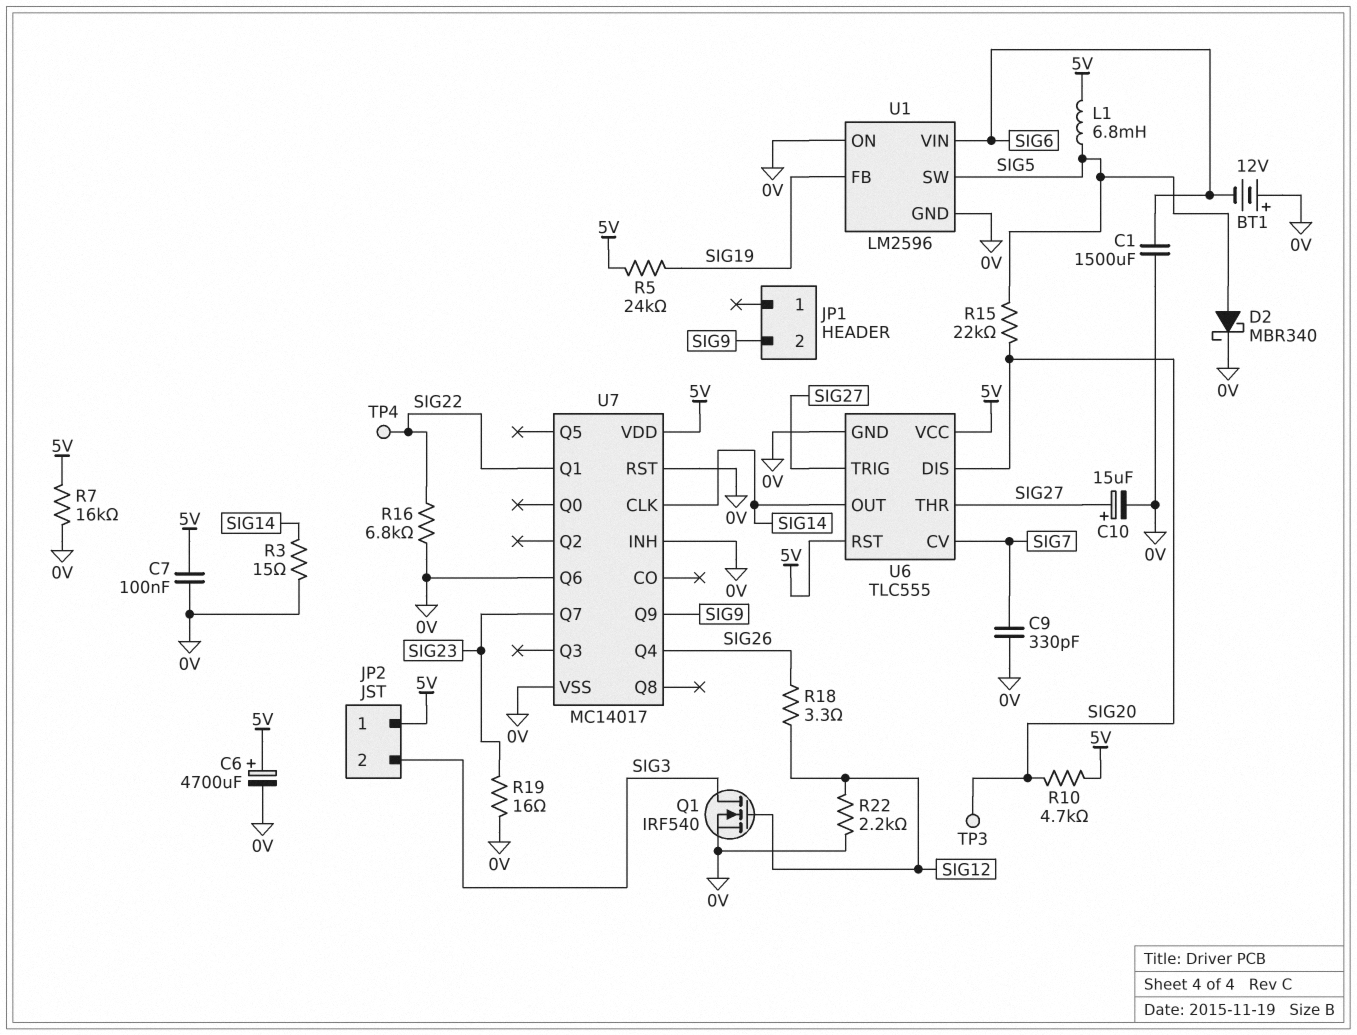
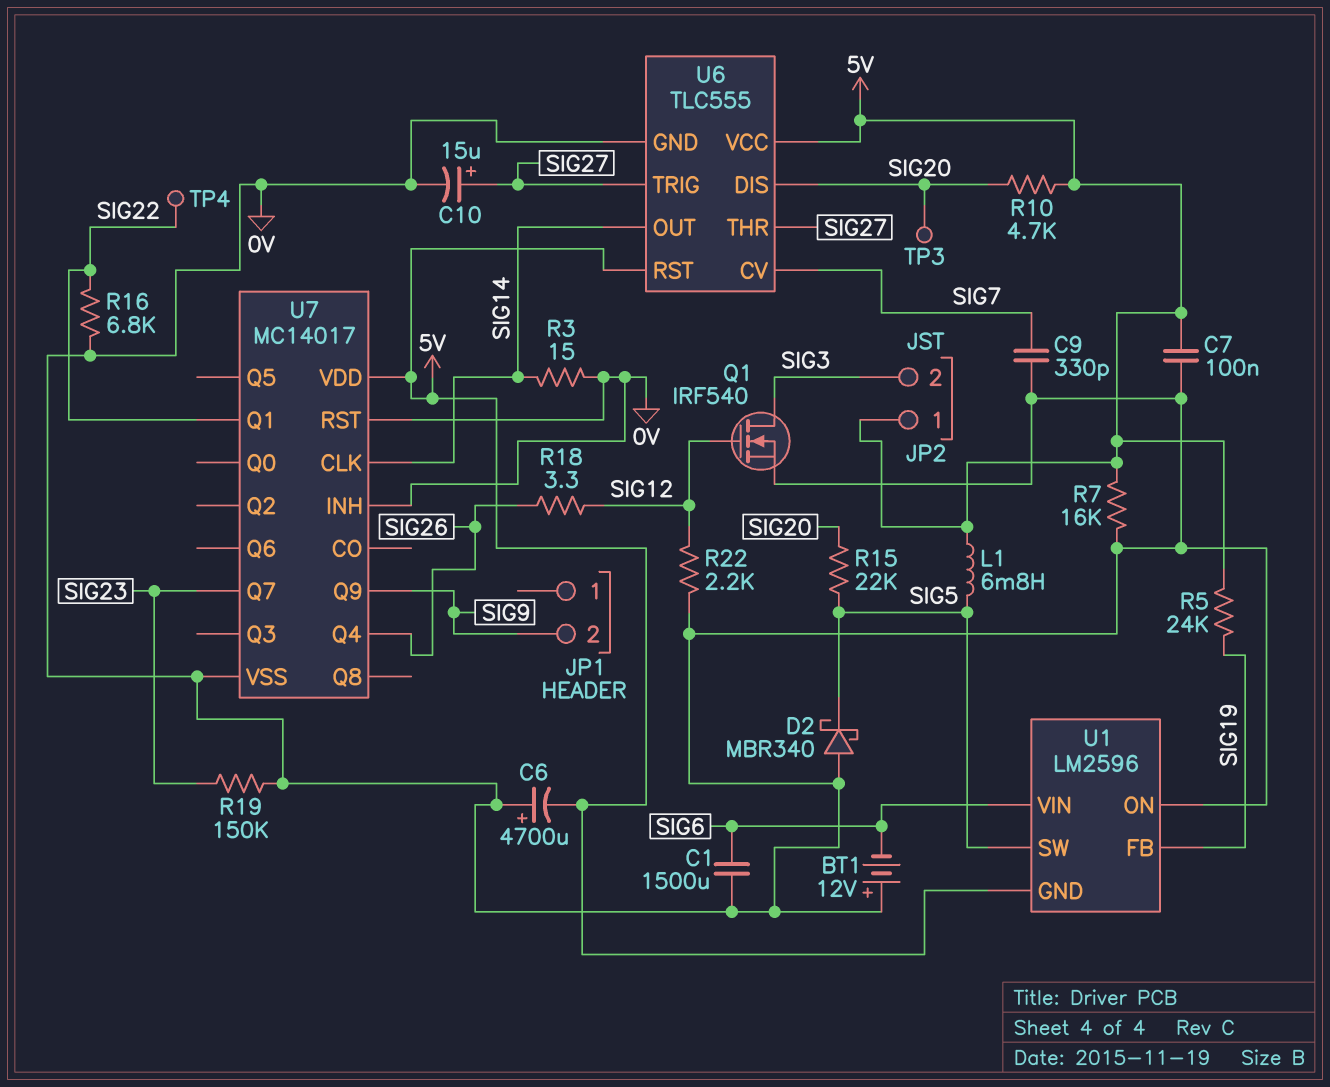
C6: 4700uF (plus 5V, minus 0V) -> 4700uF (plus 0V, minus 5V)
D2: schottky MBR340 (A SIG5, K 0V) -> schottky MBR340 (A 0V, K SIG5)
R19: 16 (0V, SIG23) -> 150k (0V, SIG23)
U1 pin GND: 0V -> 5V
U7 pin Q6: 0V -> none

